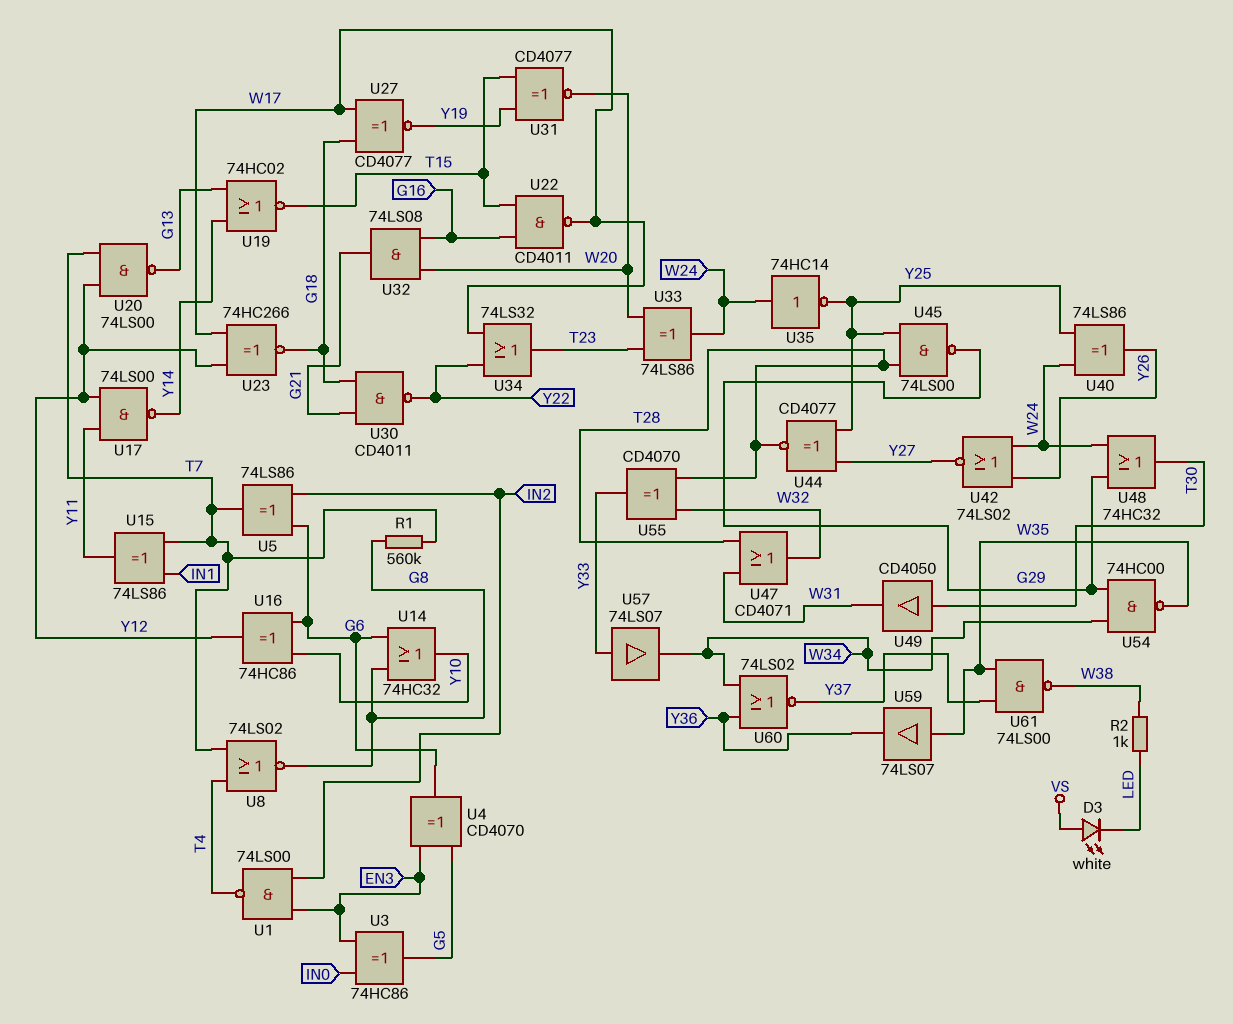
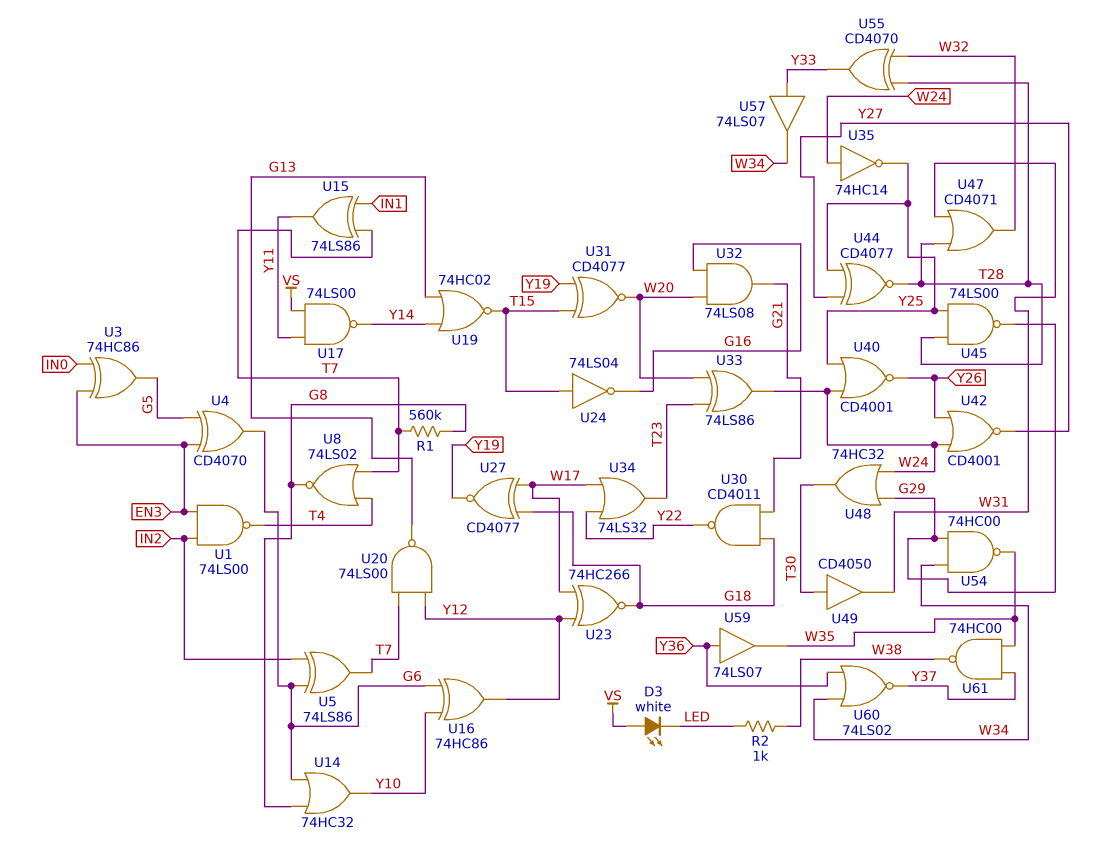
U17: NAND 74LS00 (in Y11, in Y12, out Y14) -> NAND 74LS00 (in VS, in Y11, out Y14)
U22: NAND CD4011 (in G16, in T15, out W17) -> none
U24: none -> NOT 74LS04 (in T15, out G16)
U40: XOR 74LS86 (in W24, in Y25, out Y26) -> NOR CD4001 (in W24, in Y25, out Y26)
U42: NOR 74LS02 (in W24, in Y26, out Y27) -> NOR CD4001 (in W24, in Y26, out Y27)
U59: buffer 74LS07 (in W35, out Y36) -> buffer 74LS07 (in Y36, out W35)
U61: NAND 74LS00 (in W35, in Y37, out W38) -> NAND 74HC00 (in W35, in Y37, out W38)

